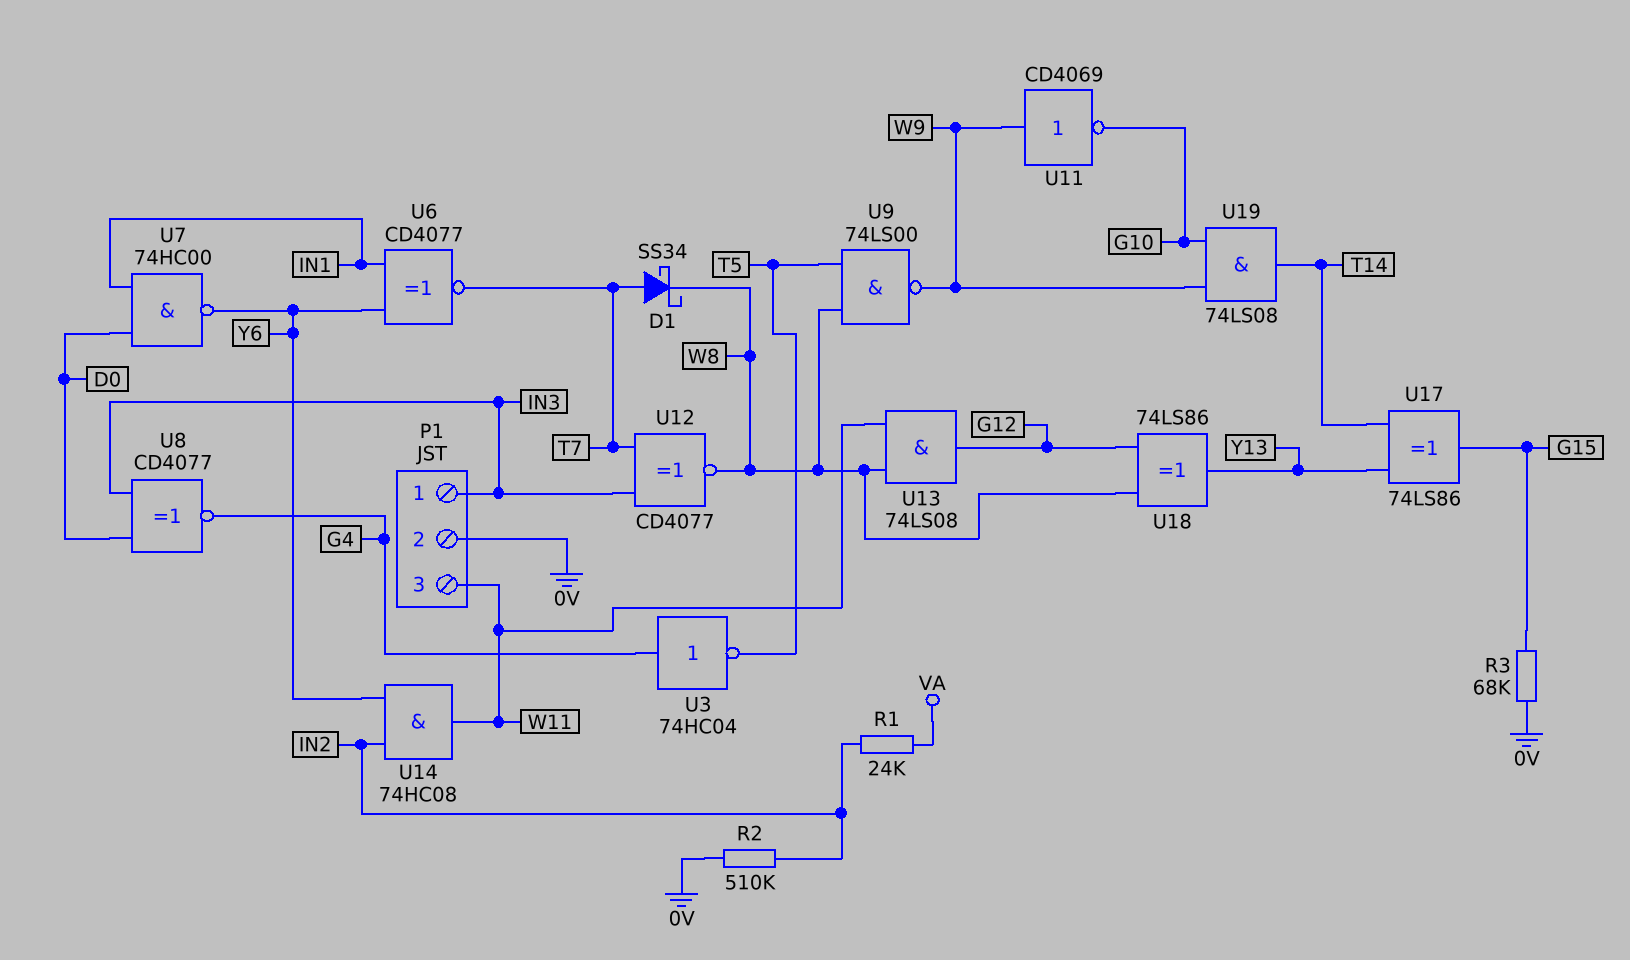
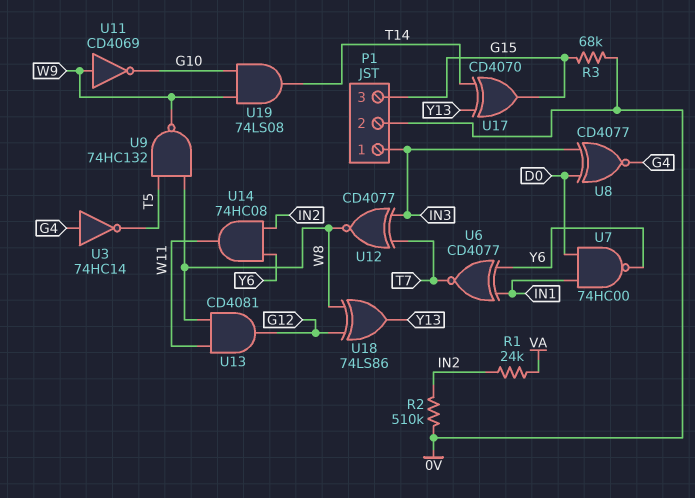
D1: schottky SS34 (A T7, K W8) -> none
P1 pin 3: W11 -> G15
U3: NOT 74HC04 (in G4, out T5) -> NOT 74HC14 (in G4, out T5)
U9: NAND 74LS00 (in T5, in W8, out W9) -> NAND 74HC132 (in T5, in W8, out W9)
U13: AND 74LS08 (in W8, in W11, out G12) -> AND CD4081 (in W8, in W11, out G12)
U17: XOR 74LS86 (in T14, in Y13, out G15) -> XOR CD4070 (in T14, in Y13, out G15)

